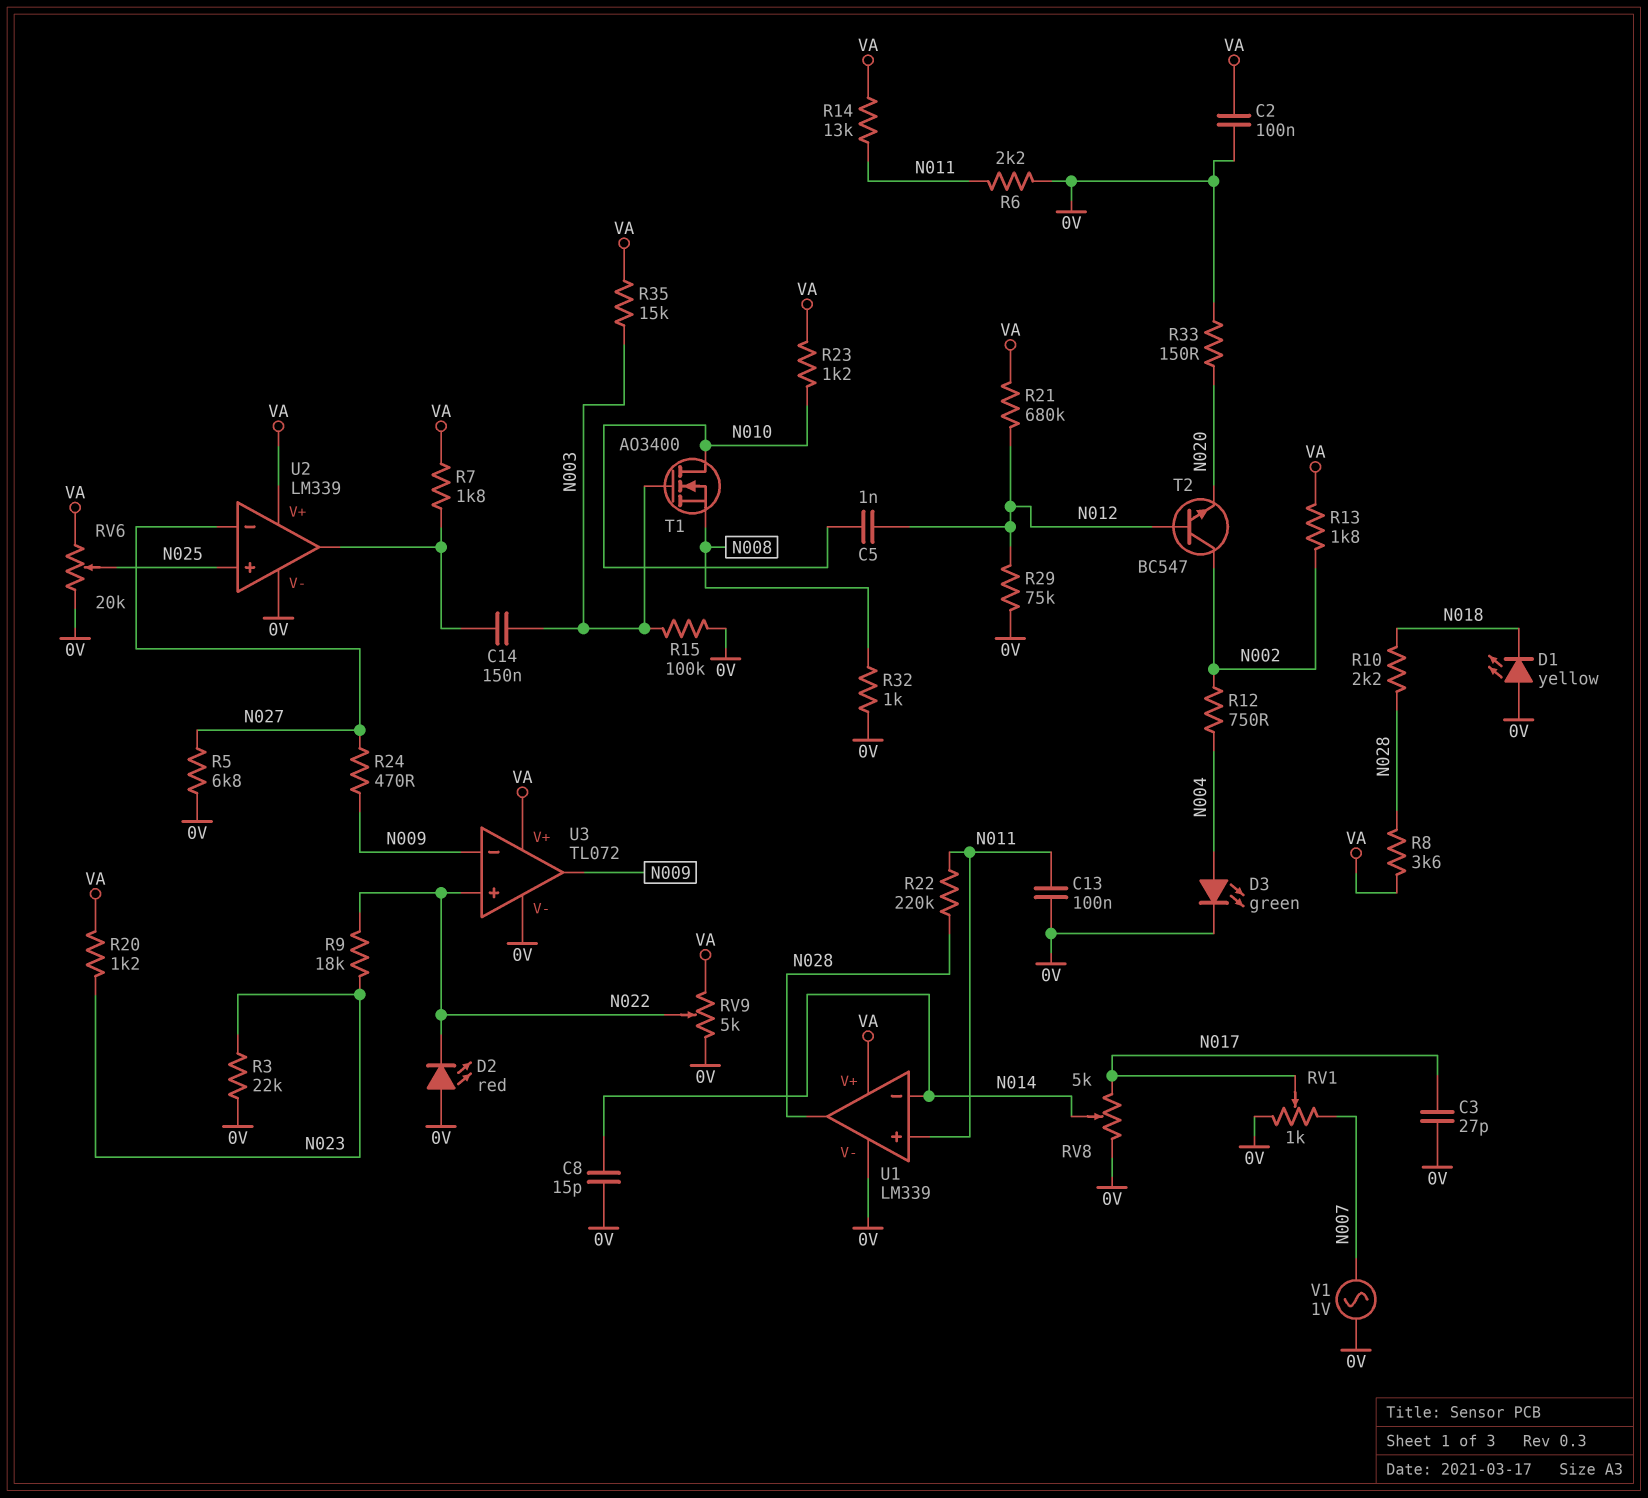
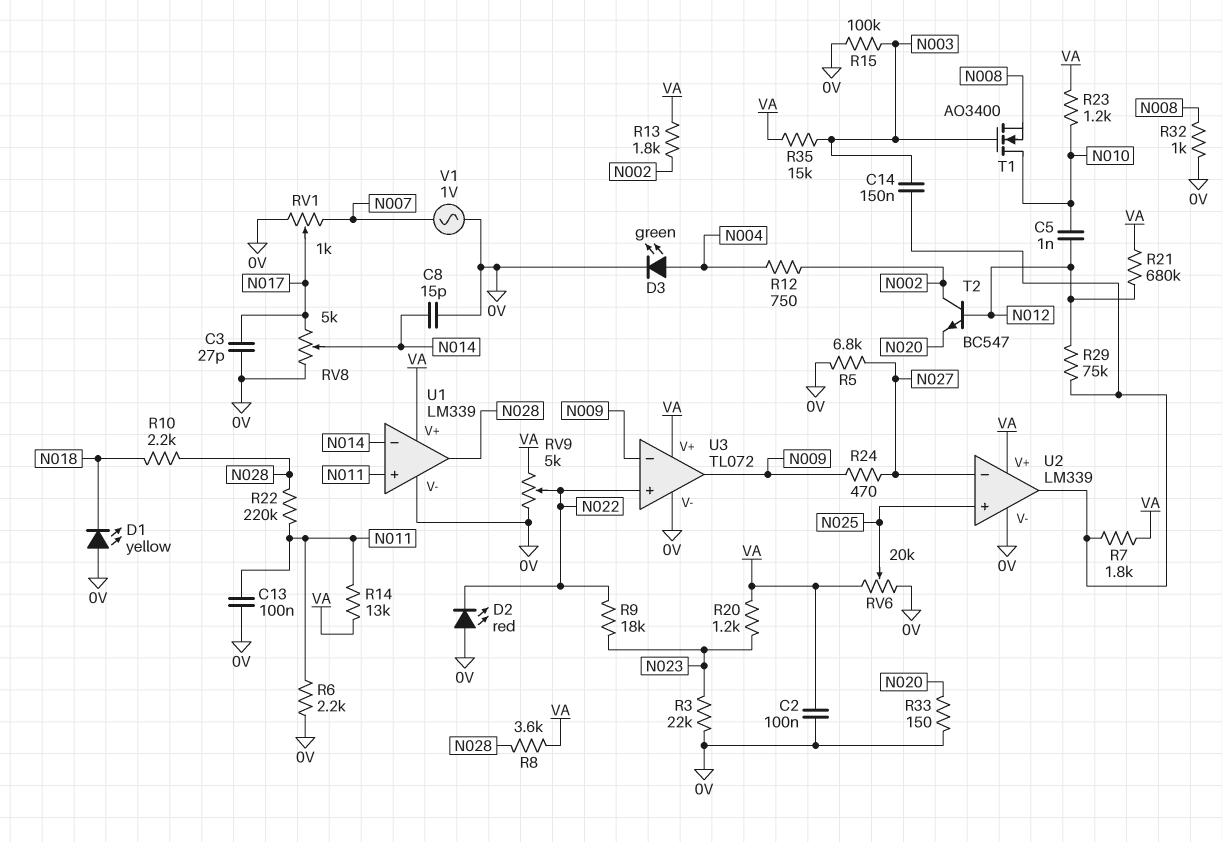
R29: 75k (0V, N012) -> 75k (N012, U2/out)

